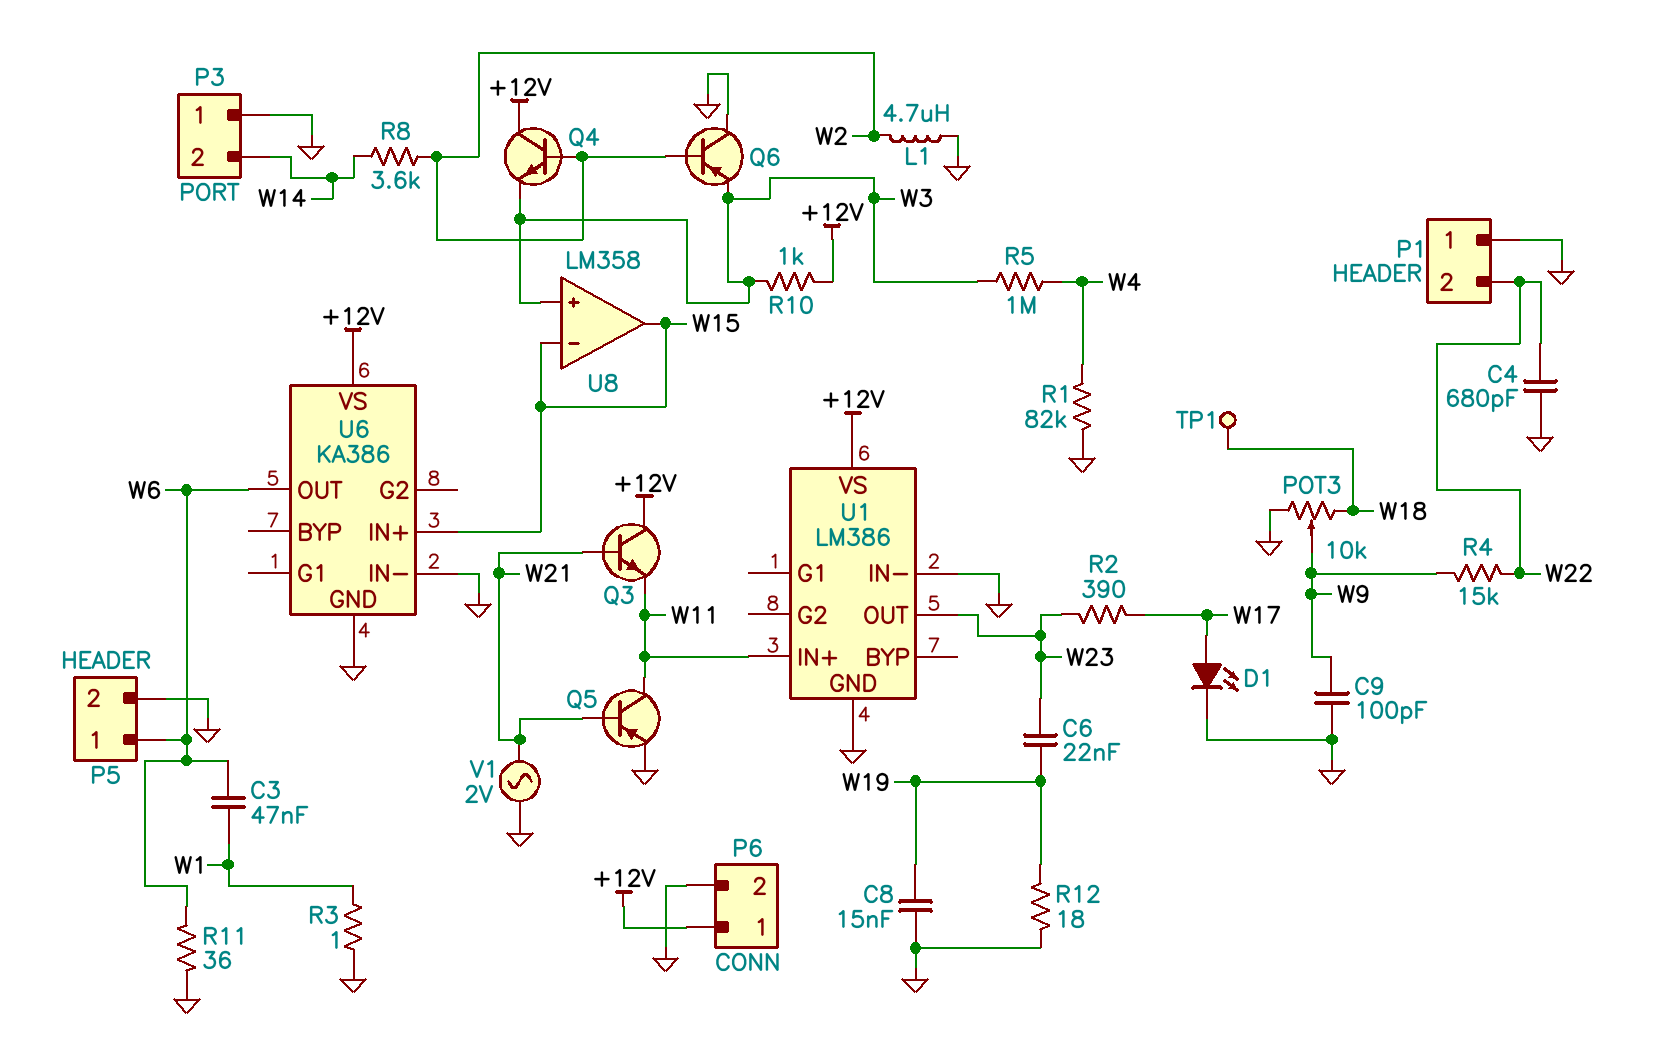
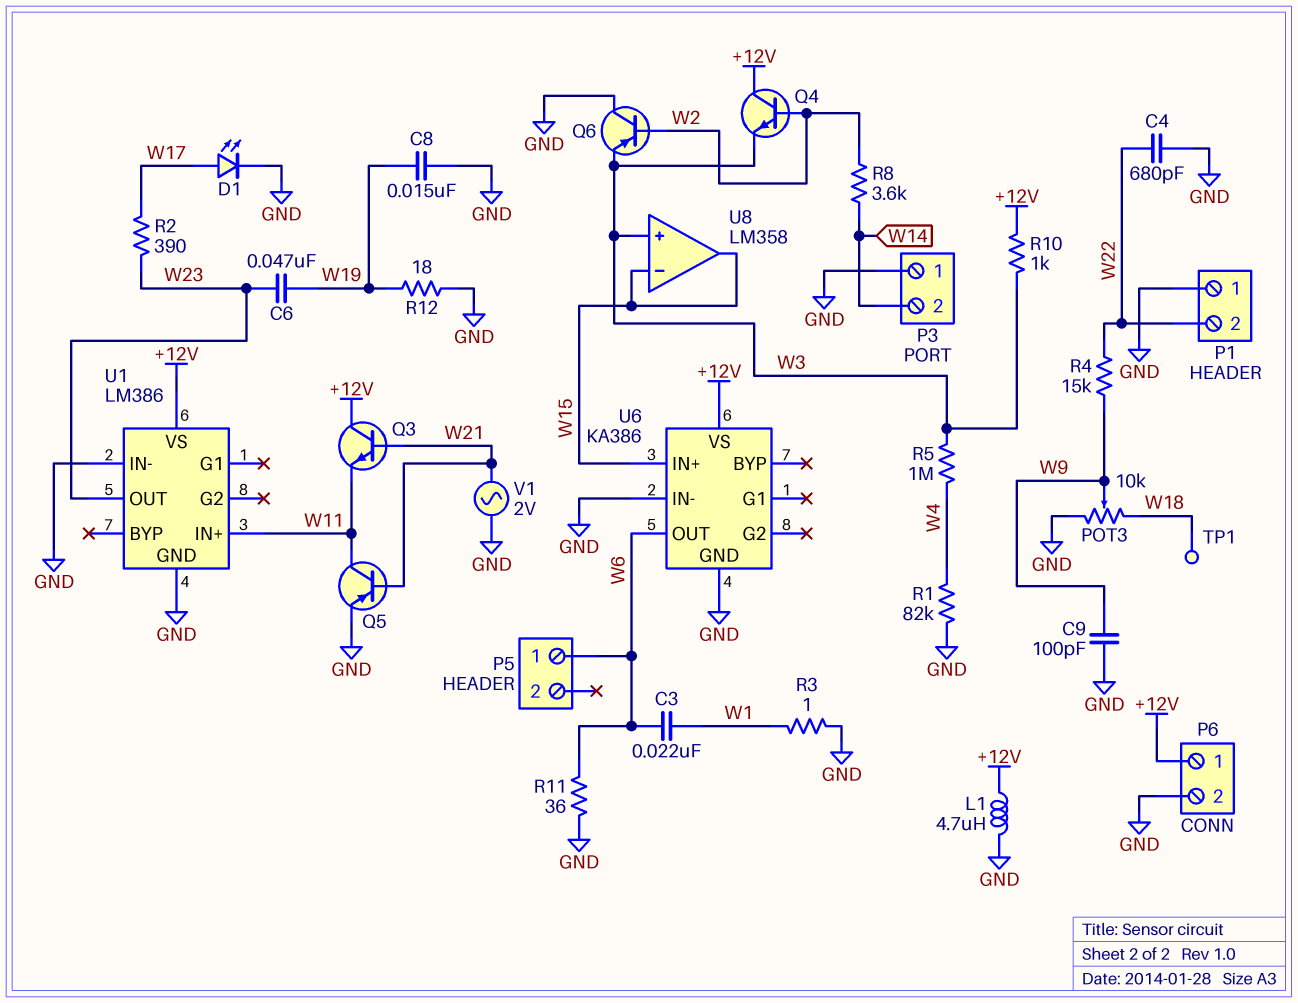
C3: 47nF (W1, W6) -> 22nF (W1, W6)
C6: 22nF (W19, W23) -> 47nF (W19, W23)
L1: 4.7uH (GND, W2) -> 4.7uH (+12V, GND)
P5 pin 2: GND -> none

